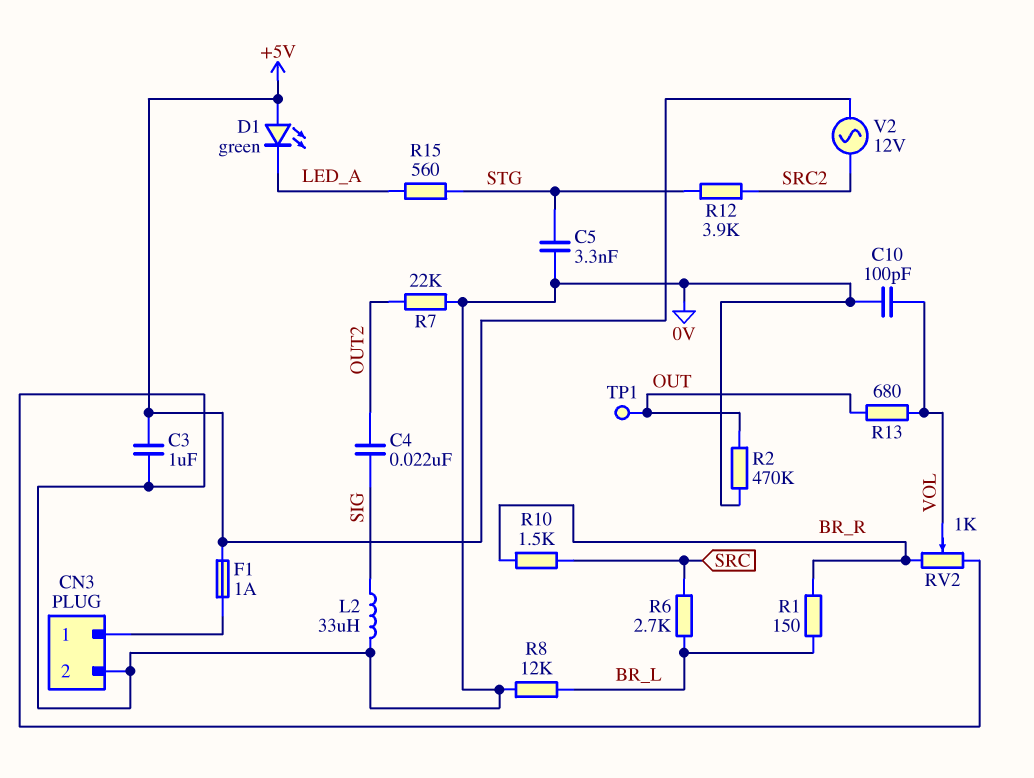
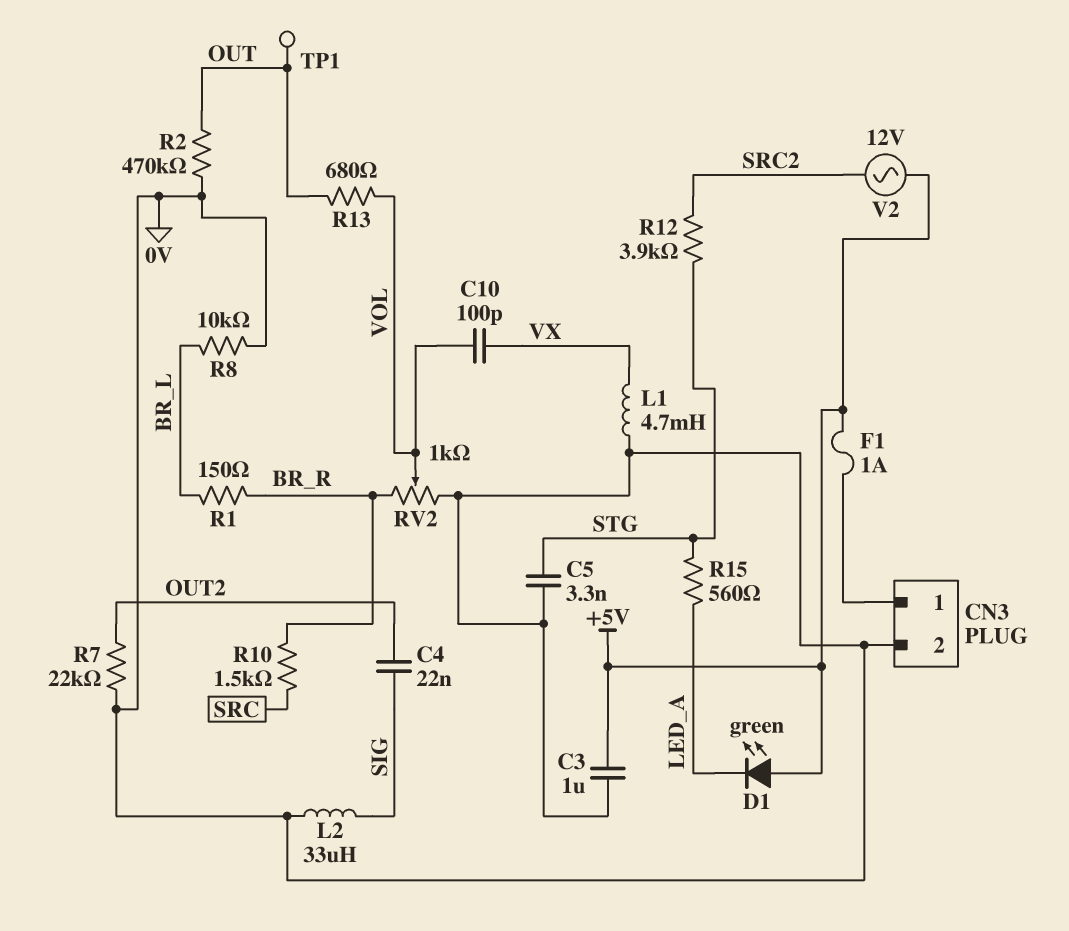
C10: 100pF (0V, VOL) -> 100pF (VOL, VX)
L1: none -> 4.7mH (0V, VX)
R6: 2.7k (BR_L, SRC) -> none
R8: 12k (0V, BR_L) -> 10k (0V, BR_L)

